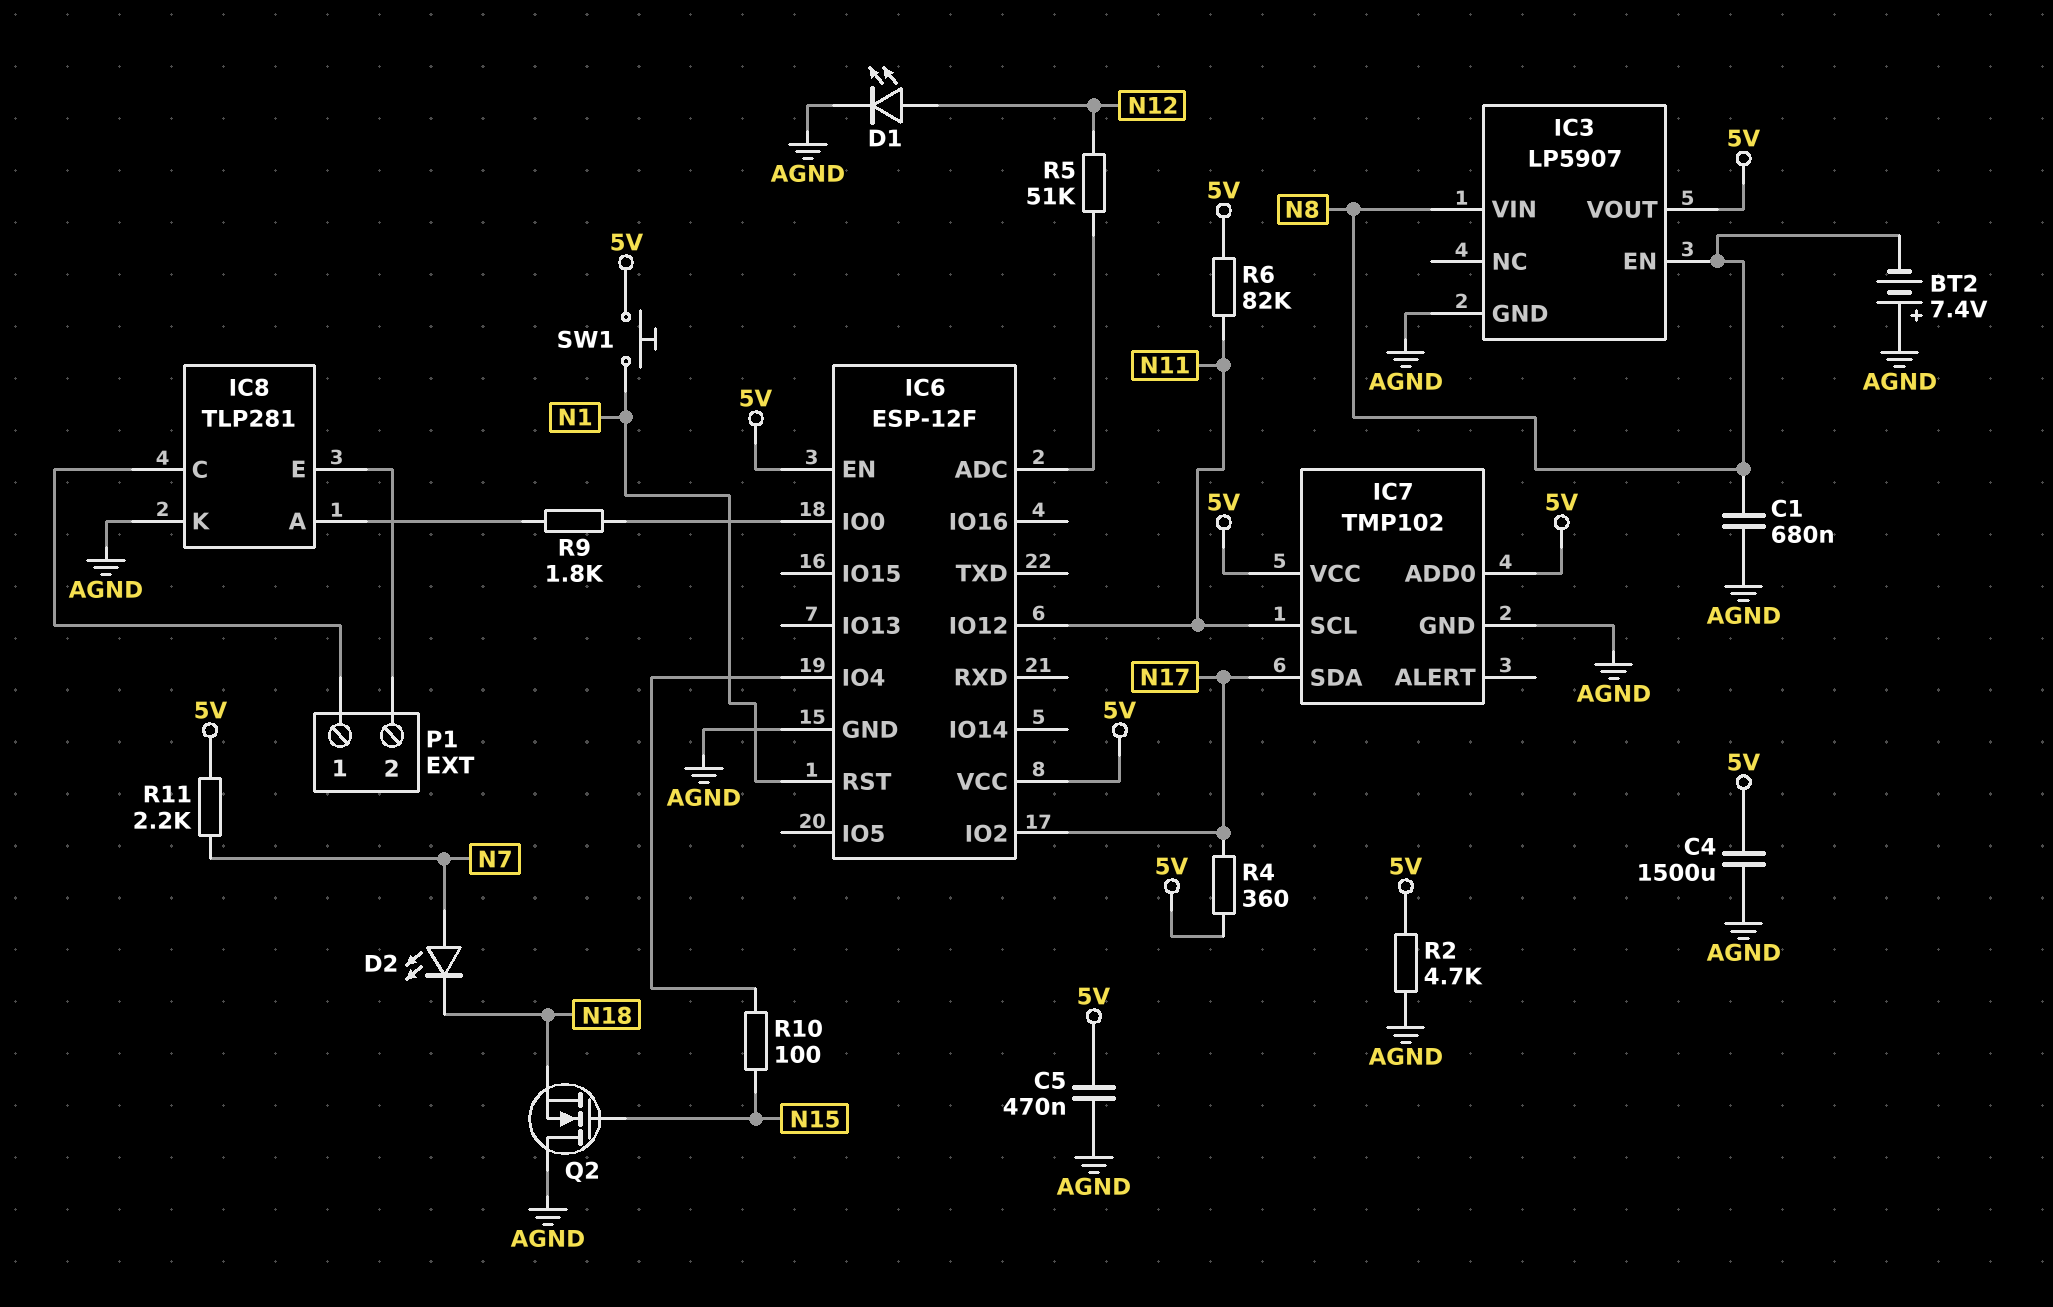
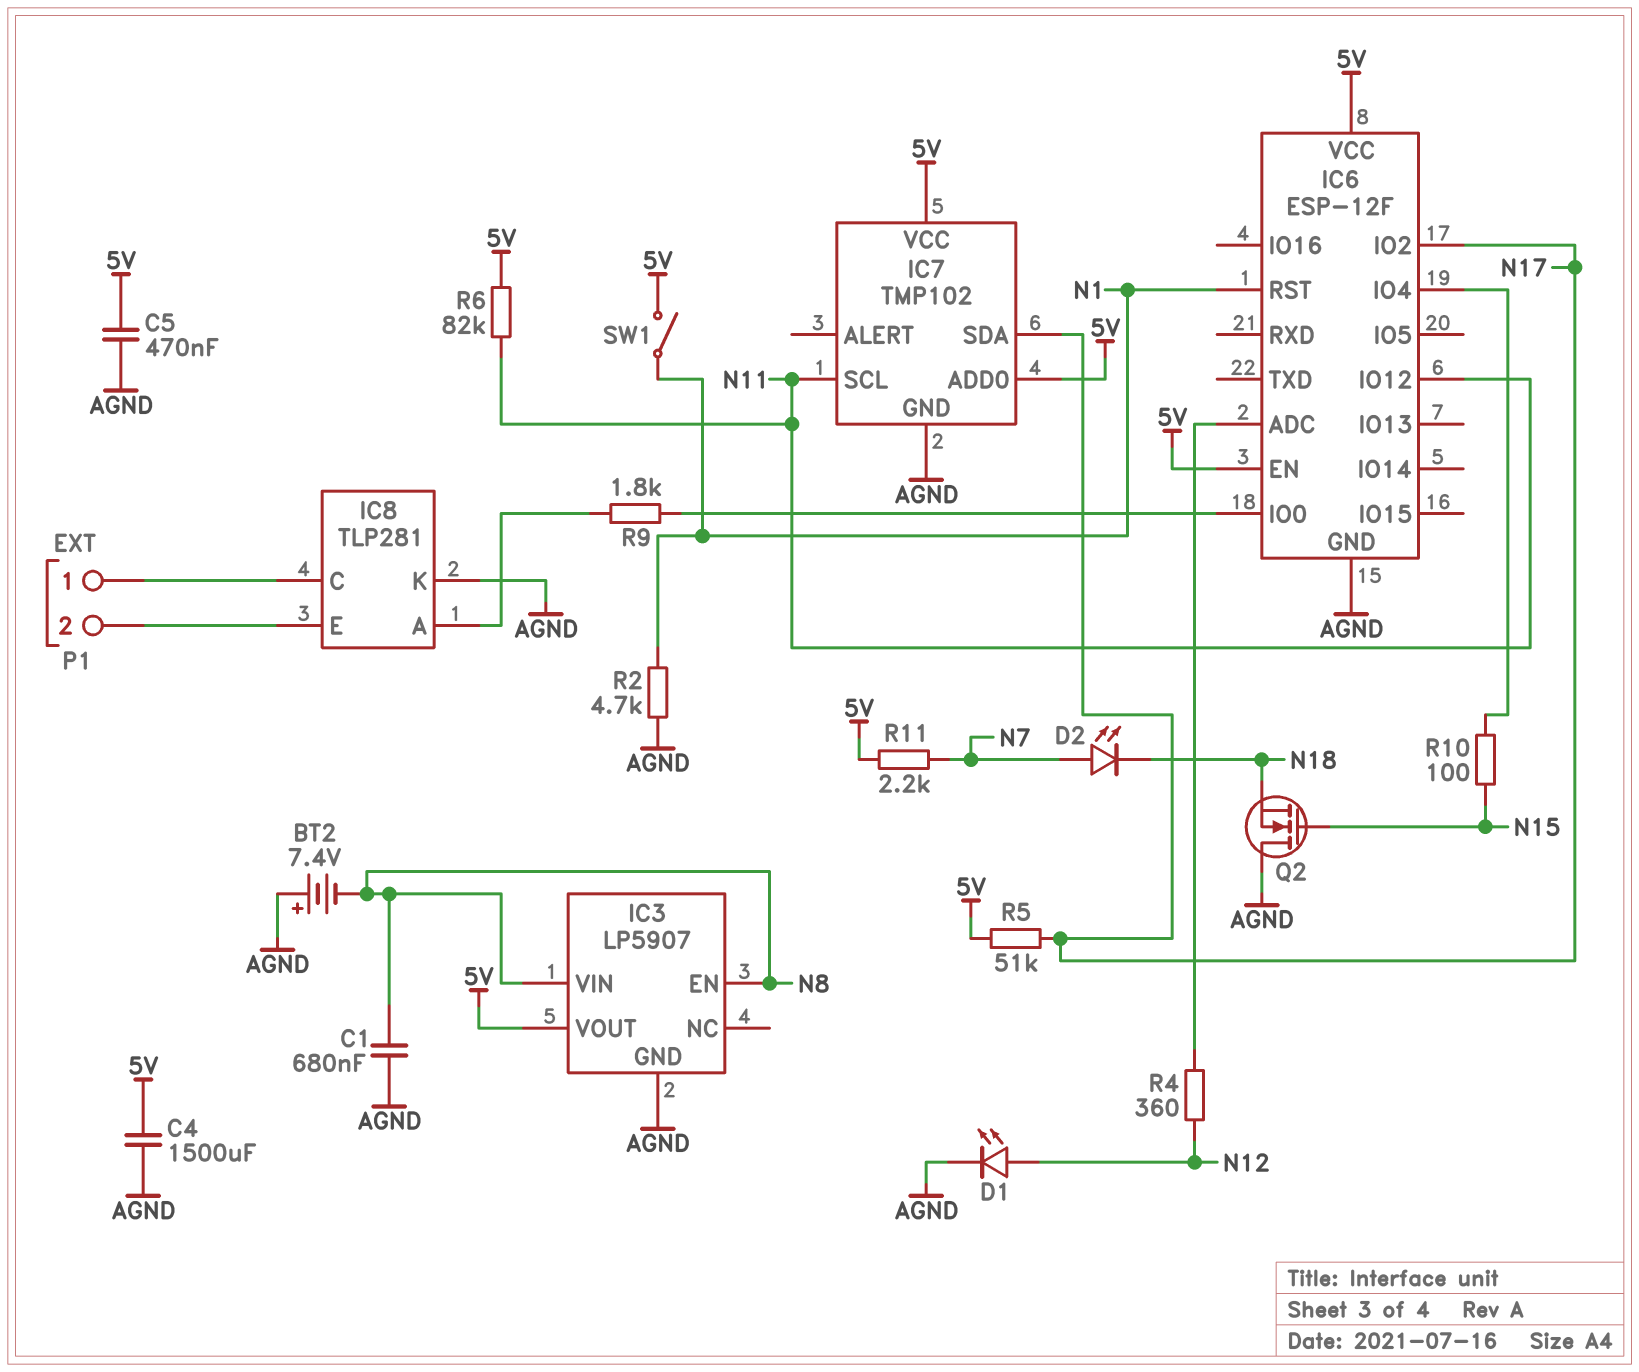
R2: 4.7k (5V, AGND) -> 4.7k (AGND, N1)
R4: 360 (5V, N17) -> 360 (IC6/ADC, N12)
R5: 51k (IC6/ADC, N12) -> 51k (5V, N17)
SW1: button (5V, N1) -> switch (5V, N1)

